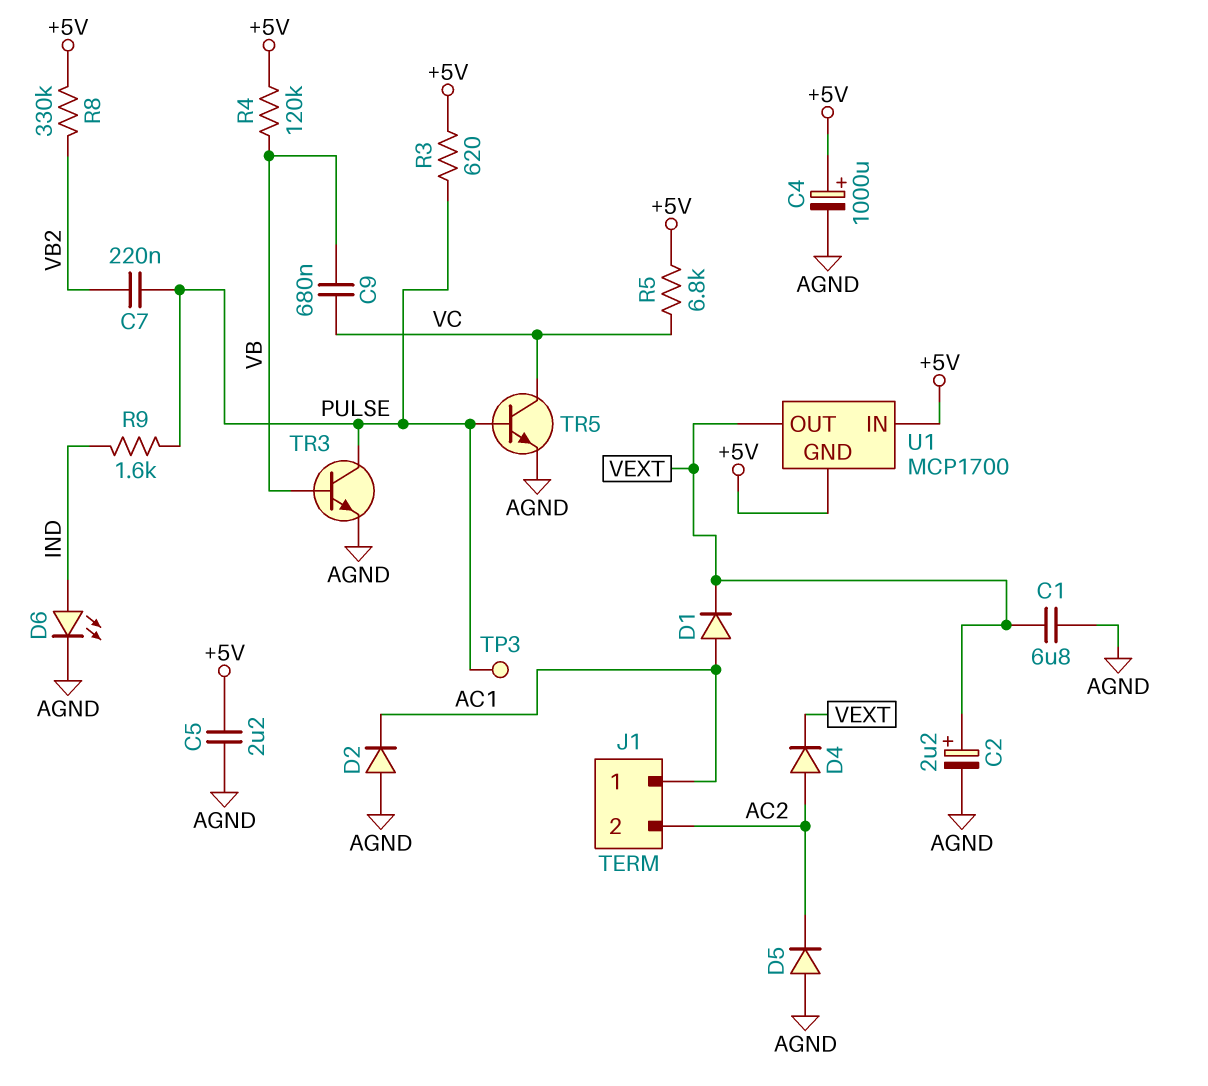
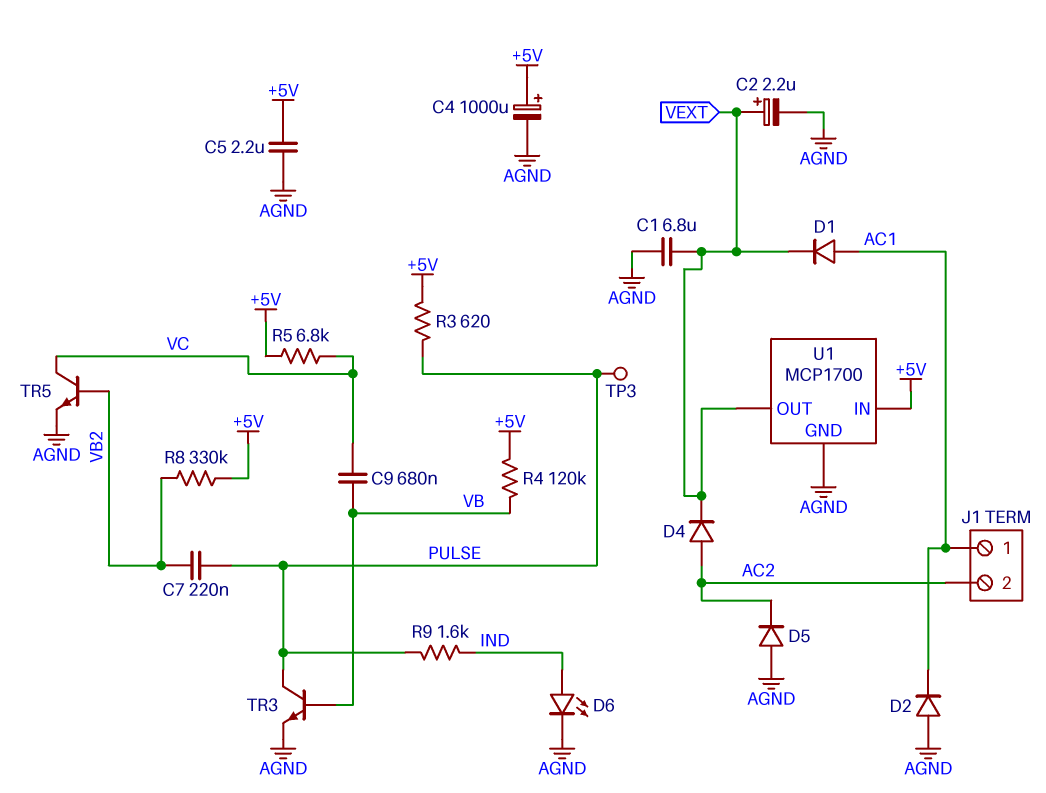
TR5: NPN (B PULSE, C VC, E AGND) -> NPN (B VB2, C VC, E AGND)
U1 pin GND: +5V -> AGND

